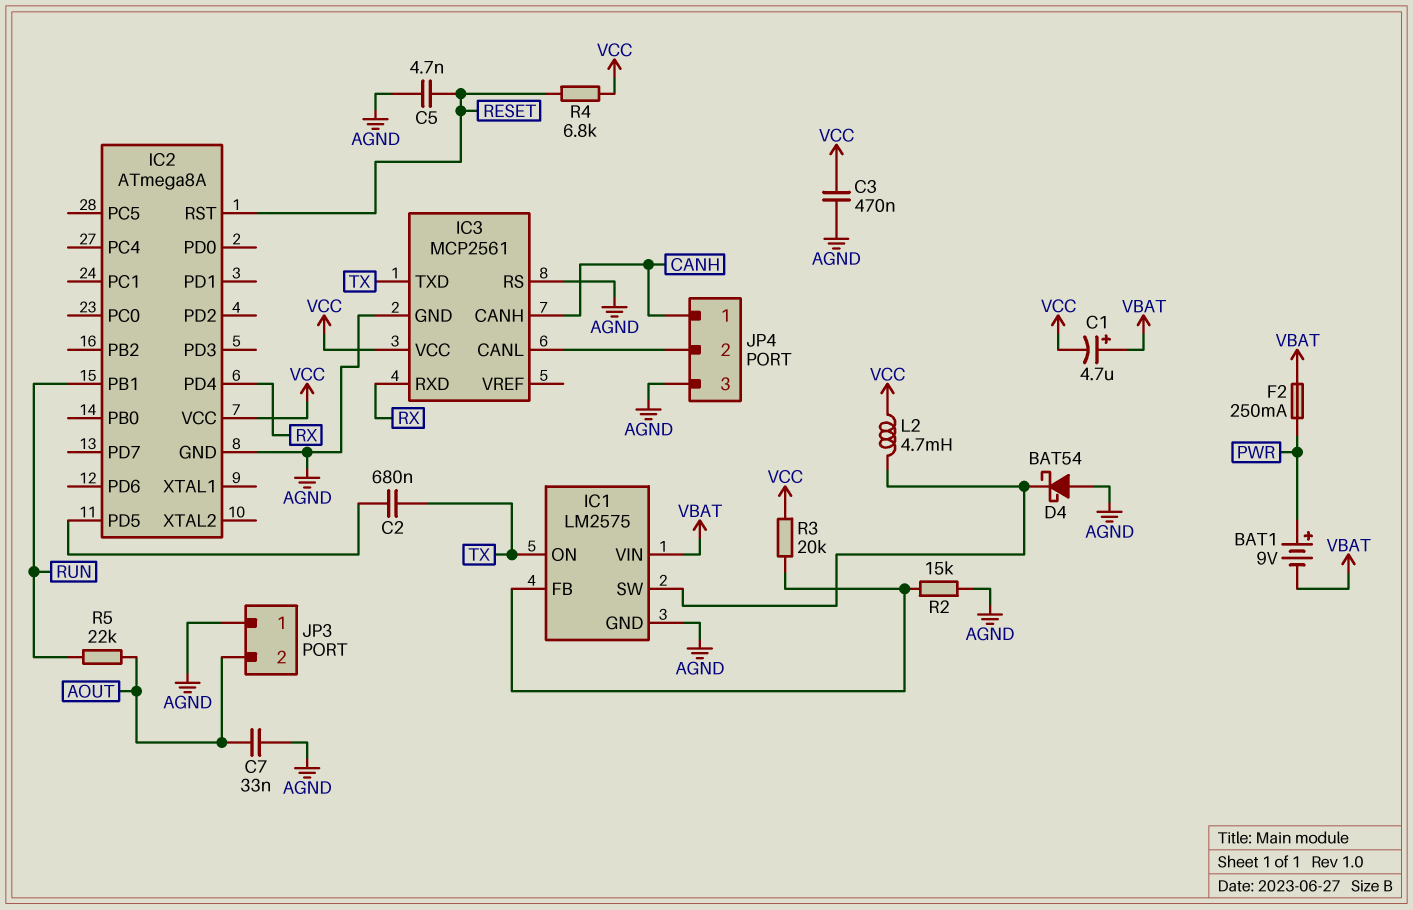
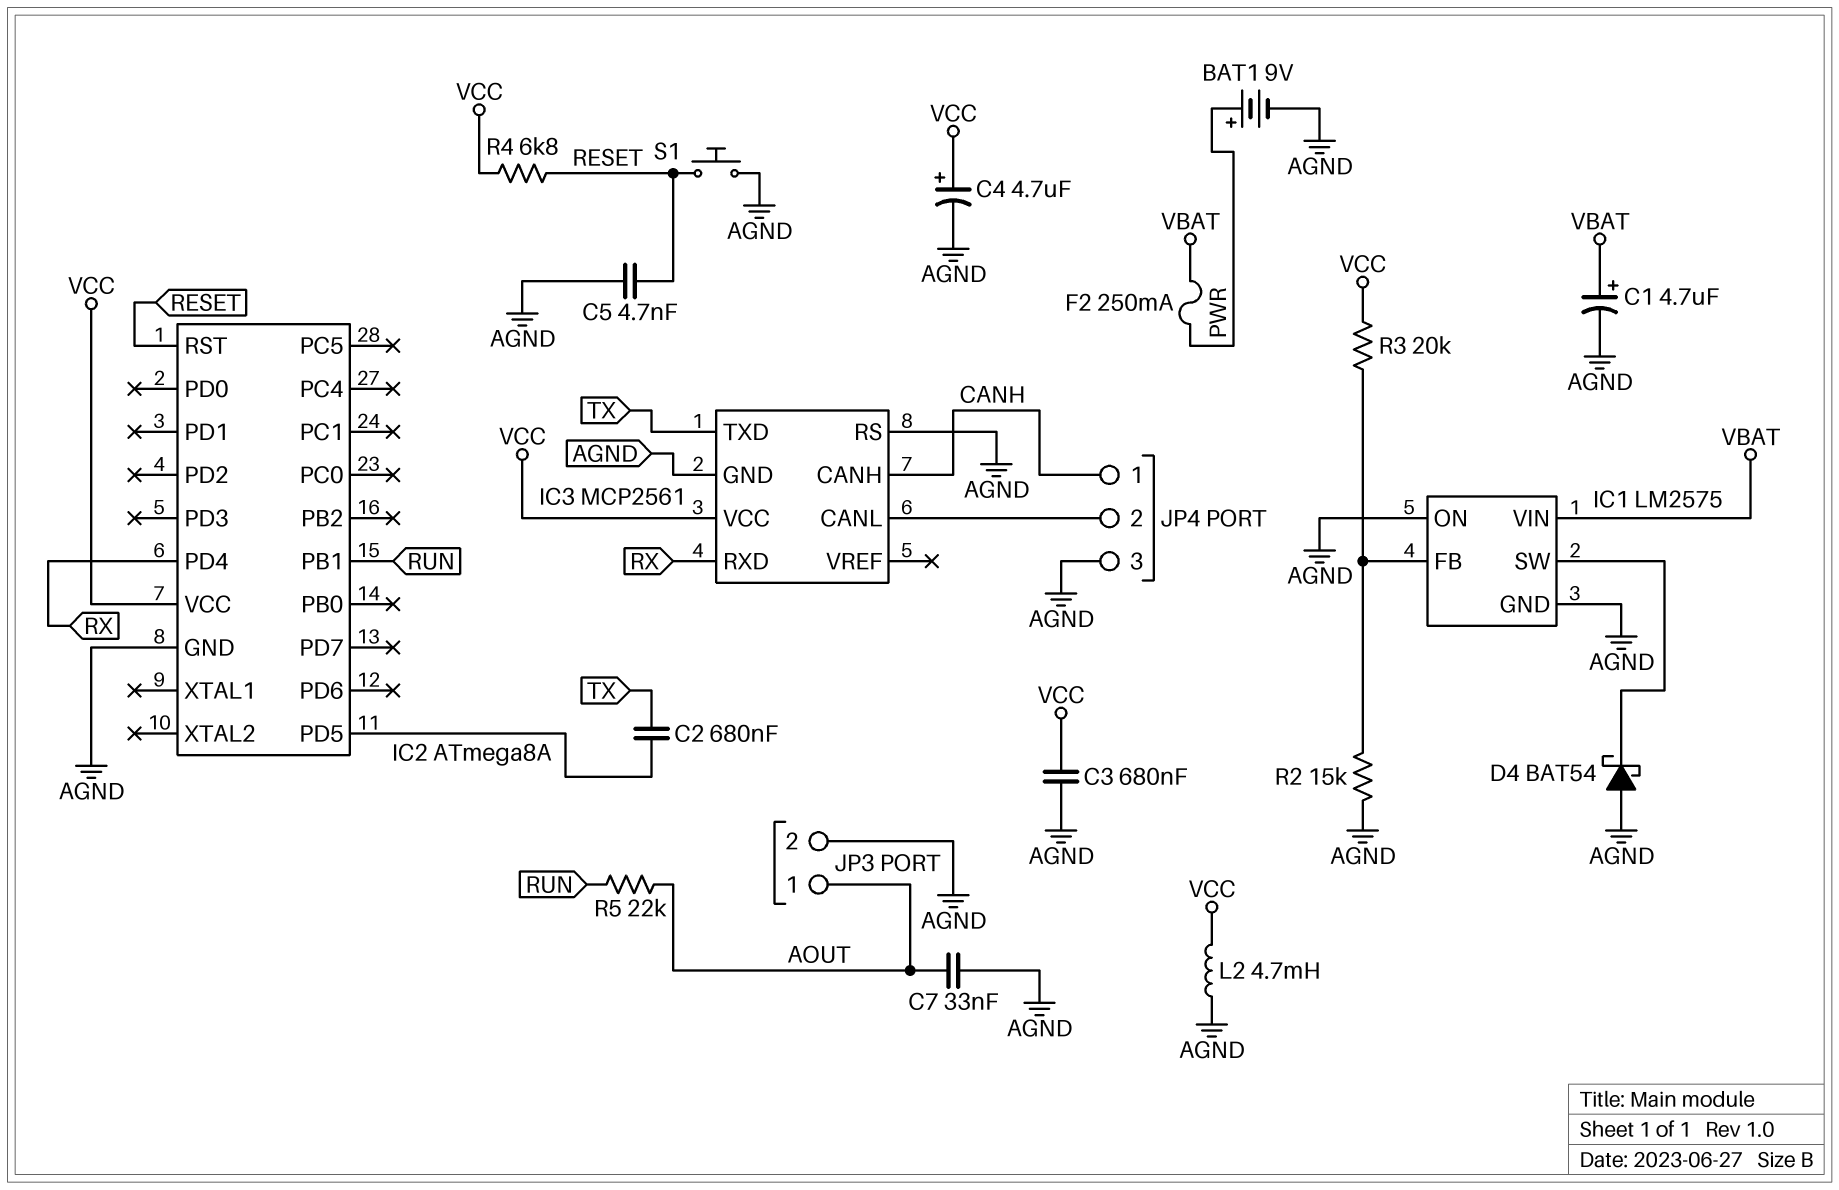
BAT1: 9V (plus PWR, minus VBAT) -> 9V (plus PWR, minus AGND)
C1: 4.7uF (plus VBAT, minus VCC) -> 4.7uF (plus VBAT, minus AGND)
C3: 470nF (AGND, VCC) -> 680nF (AGND, VCC)
C4: none -> 4.7uF (plus VCC, minus AGND)
IC1 pin ON: TX -> AGND
JP3 pin 1: AGND -> AOUT
JP3 pin 2: AOUT -> AGND
L2: 4.7mH (IC1/SW, VCC) -> 4.7mH (AGND, VCC)
S1: none -> button (AGND, RESET)

